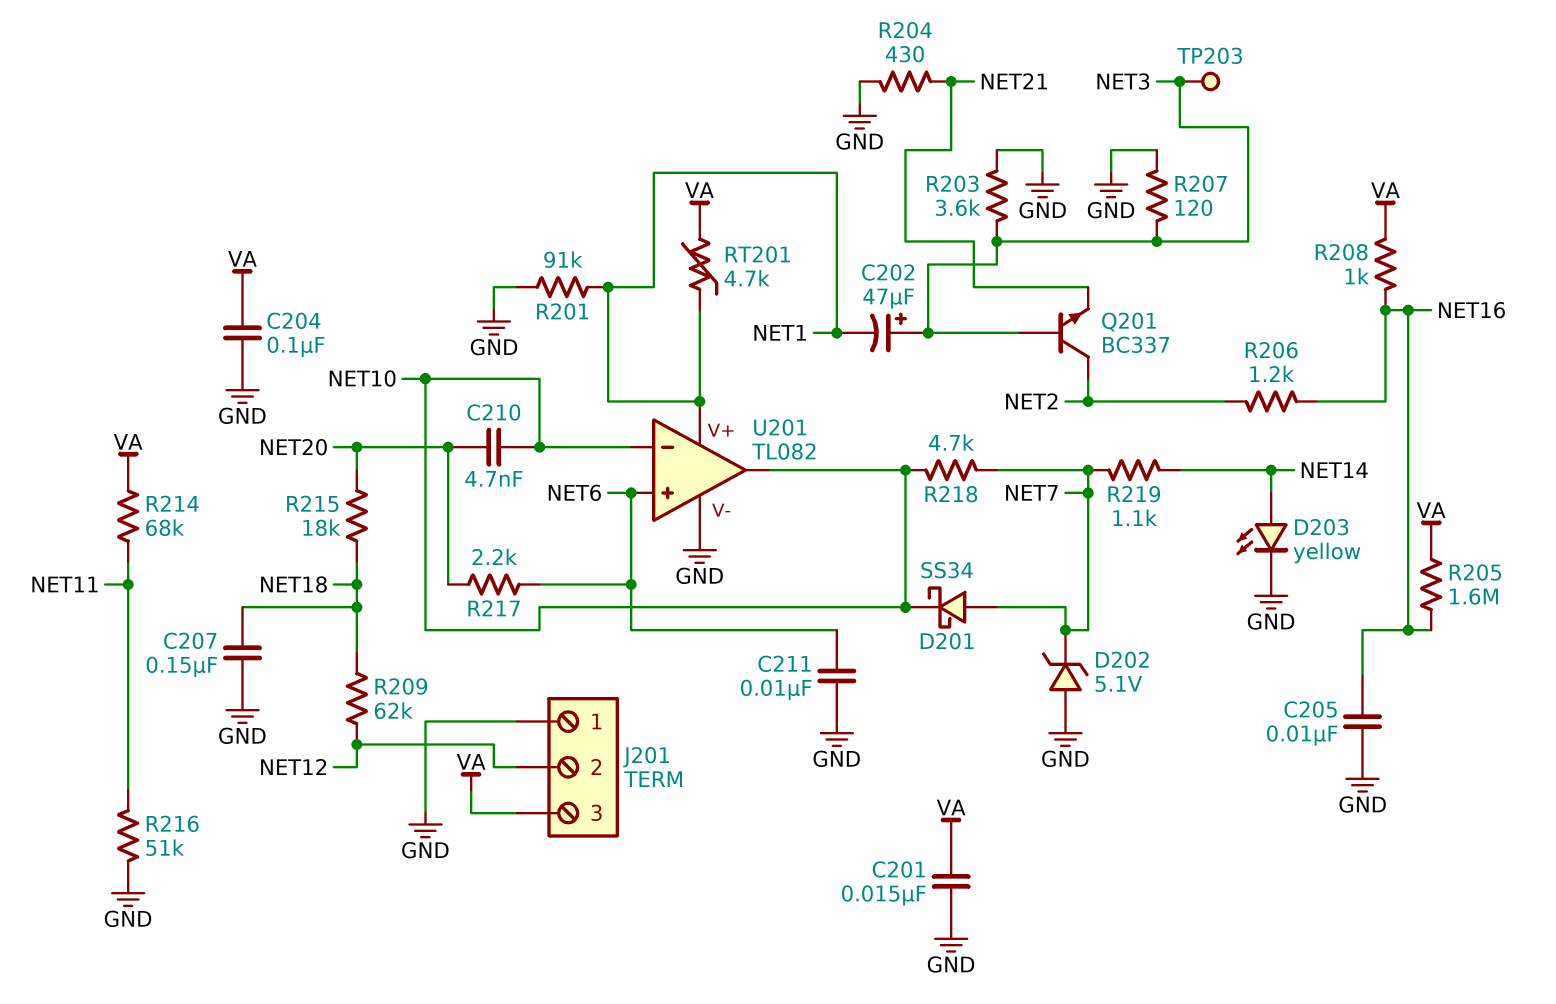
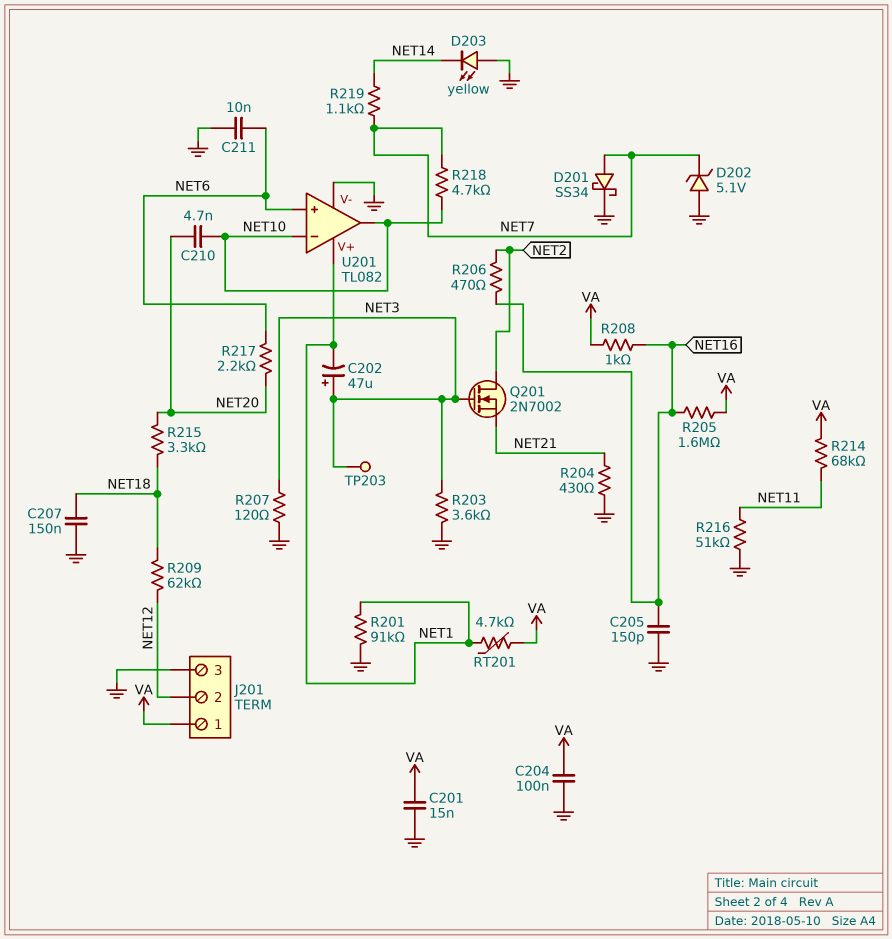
C205: 10nF (GND, NET16) -> 150pF (GND, NET16)
D201: schottky SS34 (A NET7, K NET10) -> schottky SS34 (A NET7, K GND)
D203: LED yellow (A NET14, K GND) -> LED yellow (A GND, K NET14)
J201 pin 1: GND -> VA
J201 pin 3: VA -> GND
Q201: NPN BC337 (B NET3, C NET2, E NET21) -> NMOS 2N7002 (G NET3, D NET2, S NET21)
R206: 1.2k (NET2, NET16) -> 470 (NET2, NET16)
R215: 18k (NET18, NET20) -> 3.3k (NET18, NET20)

